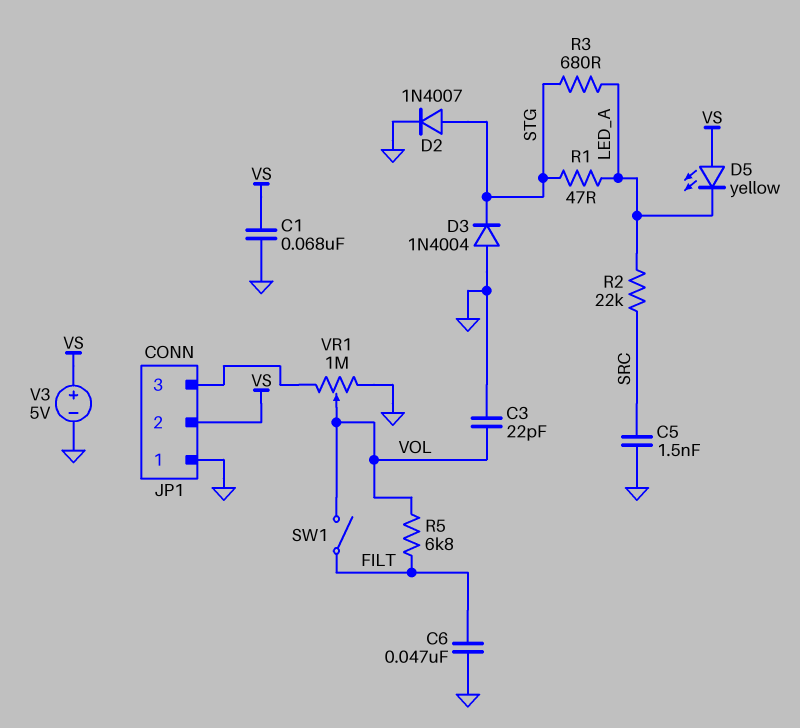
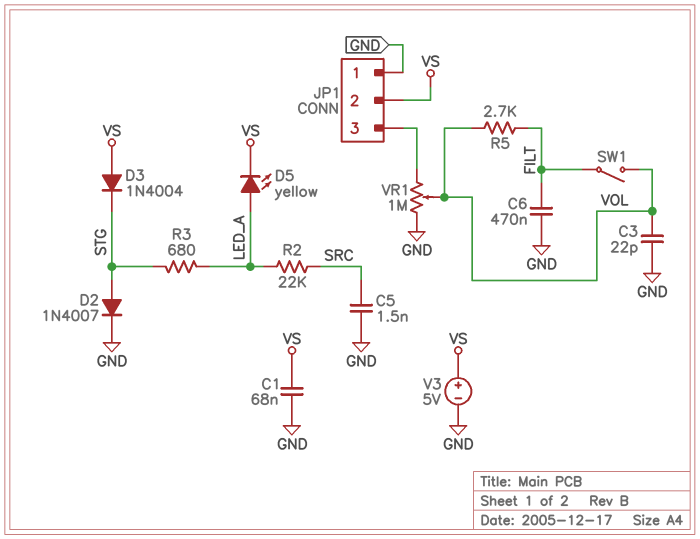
C6: 47nF (FILT, GND) -> 470nF (FILT, GND)
D3: diode 1N4004 (A GND, K STG) -> diode 1N4004 (A VS, K STG)
D5: LED yellow (A VS, K LED_A) -> LED yellow (A LED_A, K VS)
R1: 47 (LED_A, STG) -> none
R5: 6.8k (FILT, VOL) -> 2.7k (FILT, VOL)

